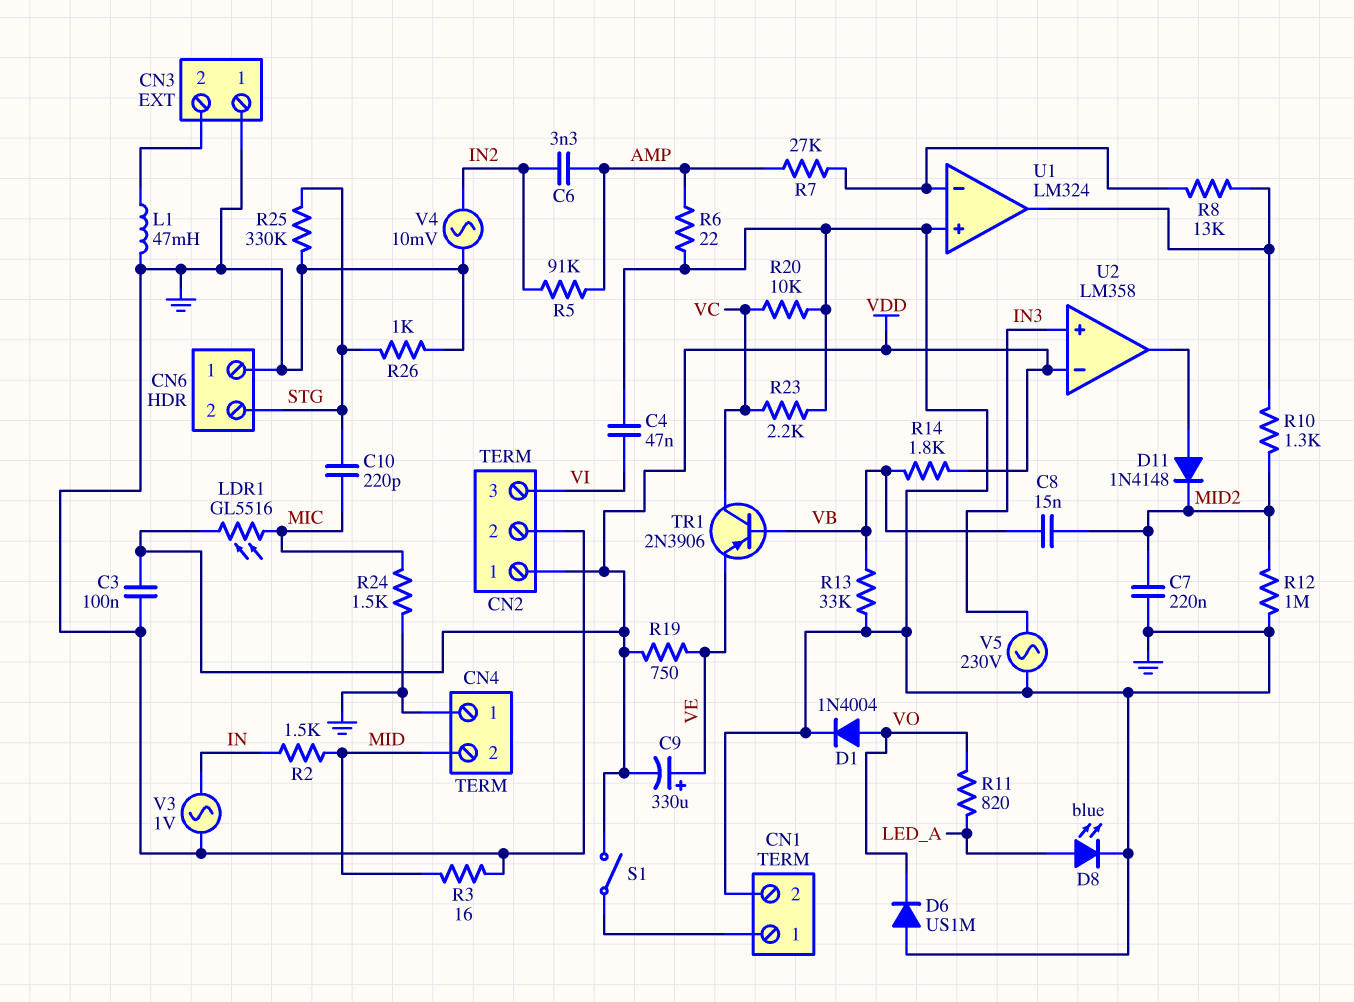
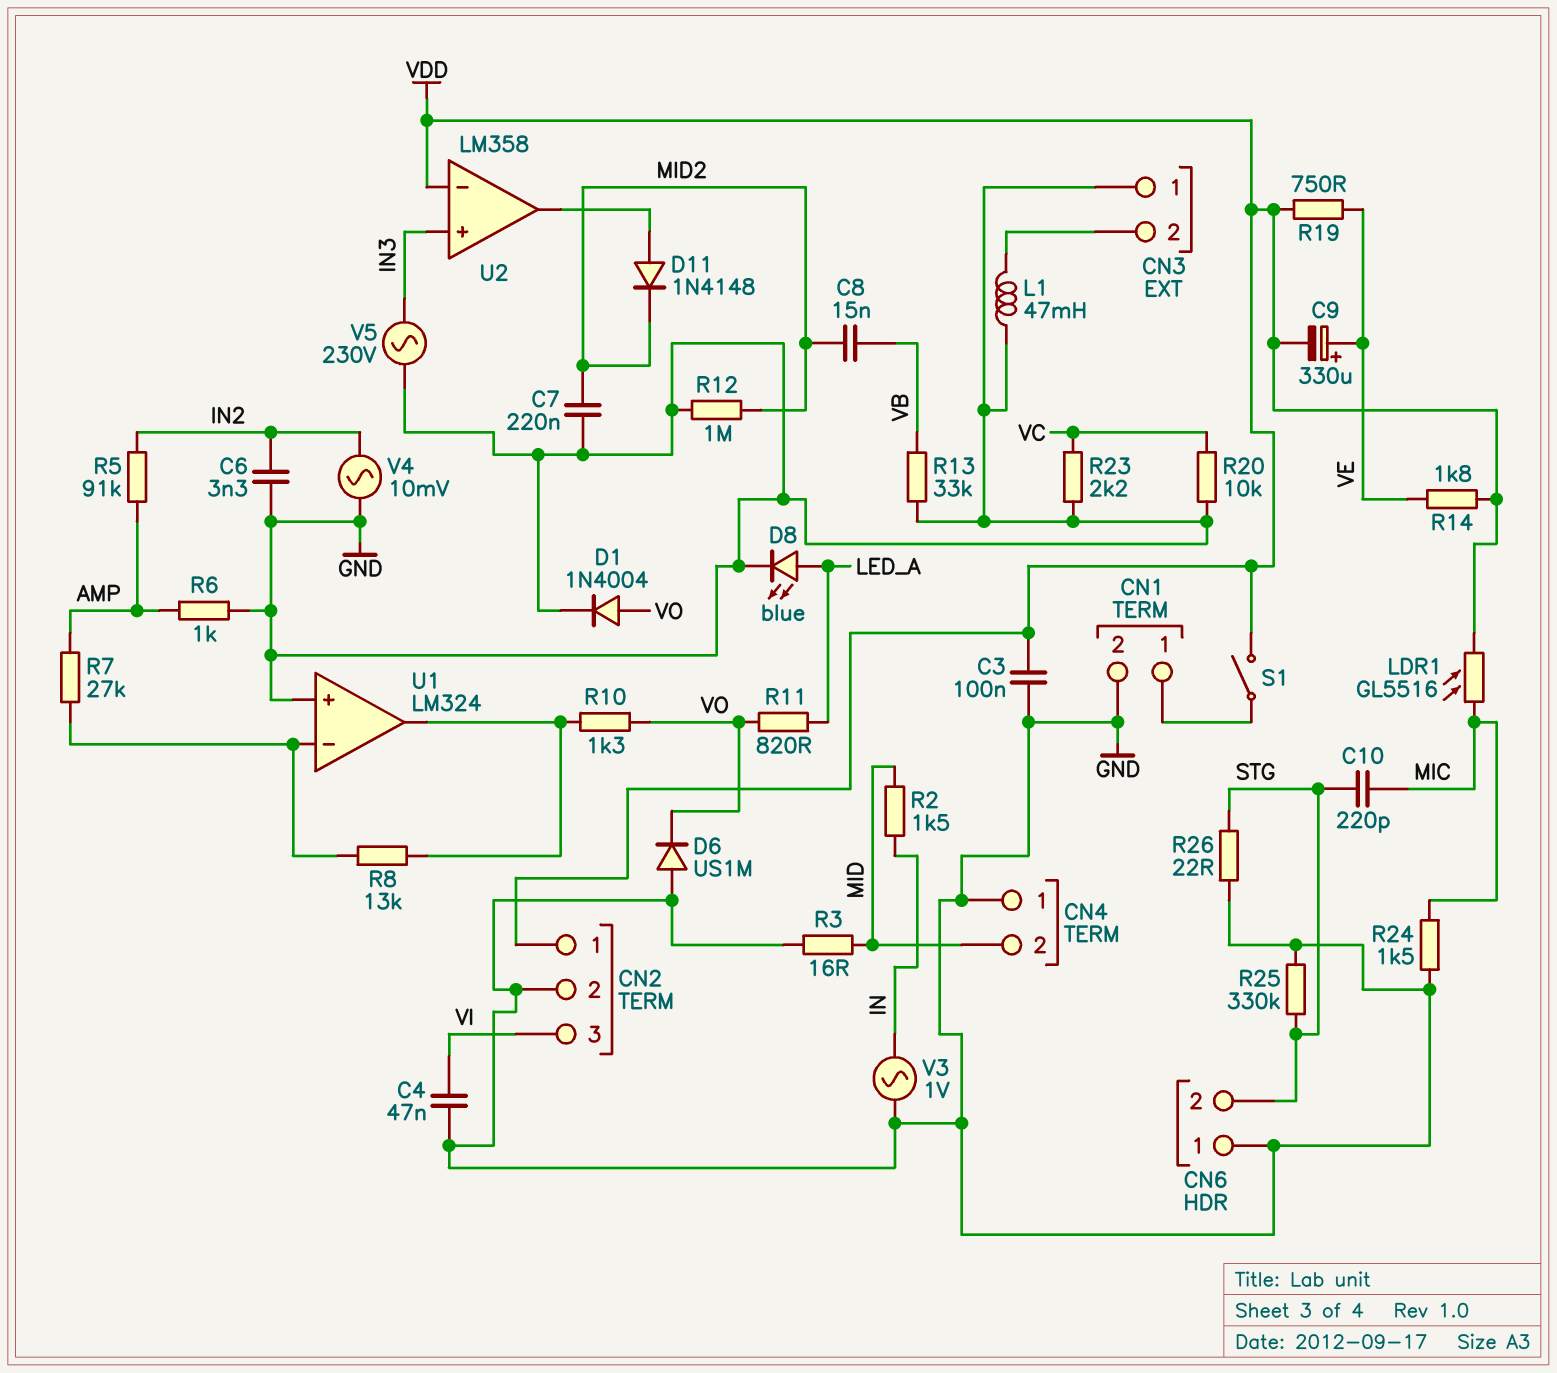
C6: 3.3nF (AMP, IN2) -> 3.3nF (GND, IN2)
R6: 22 (AMP, GND) -> 1k (AMP, GND)
R10: 1.3k (MID2, U1/out) -> 1.3k (U1/out, VO)
R14: 1.8k (VB, VDD) -> 1.8k (VDD, VE)
R26: 1k (GND, STG) -> 22 (GND, STG)
TR1: PNP 2N3906 (B VB, C VC, E VE) -> none

